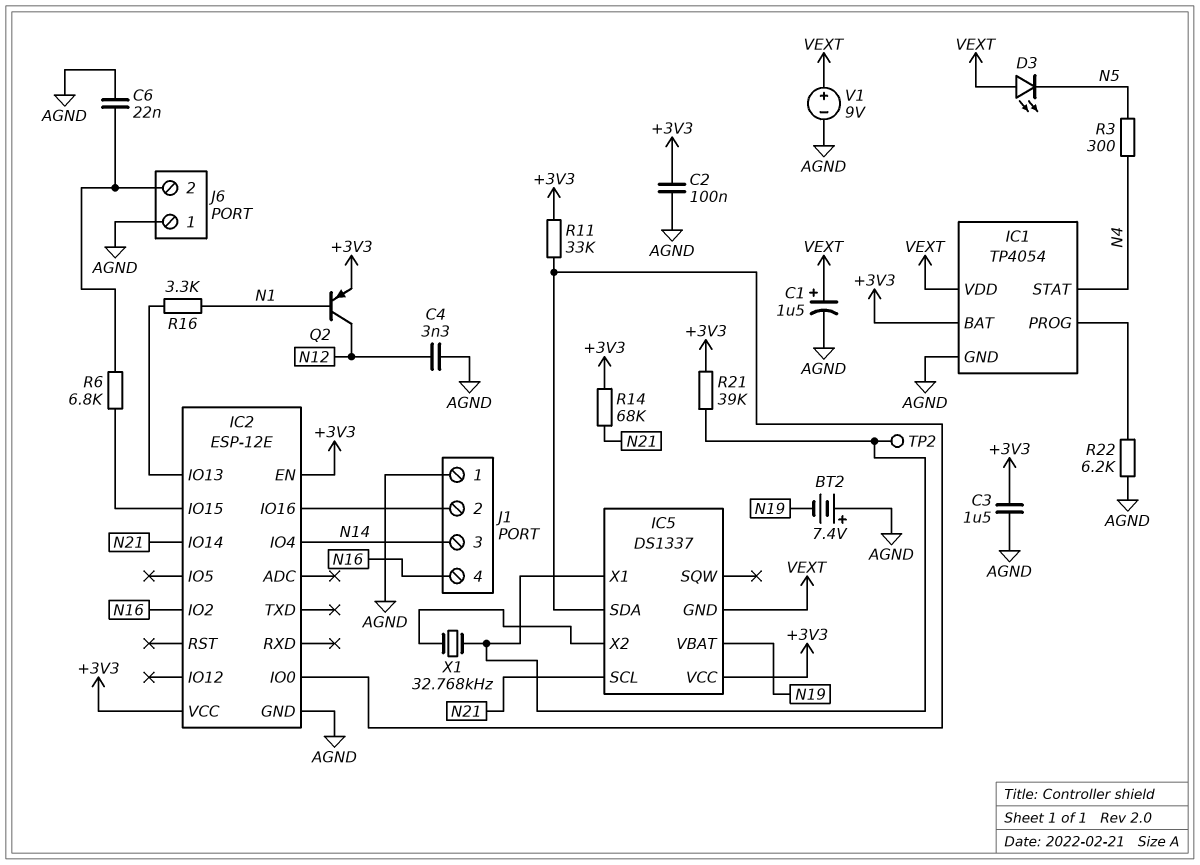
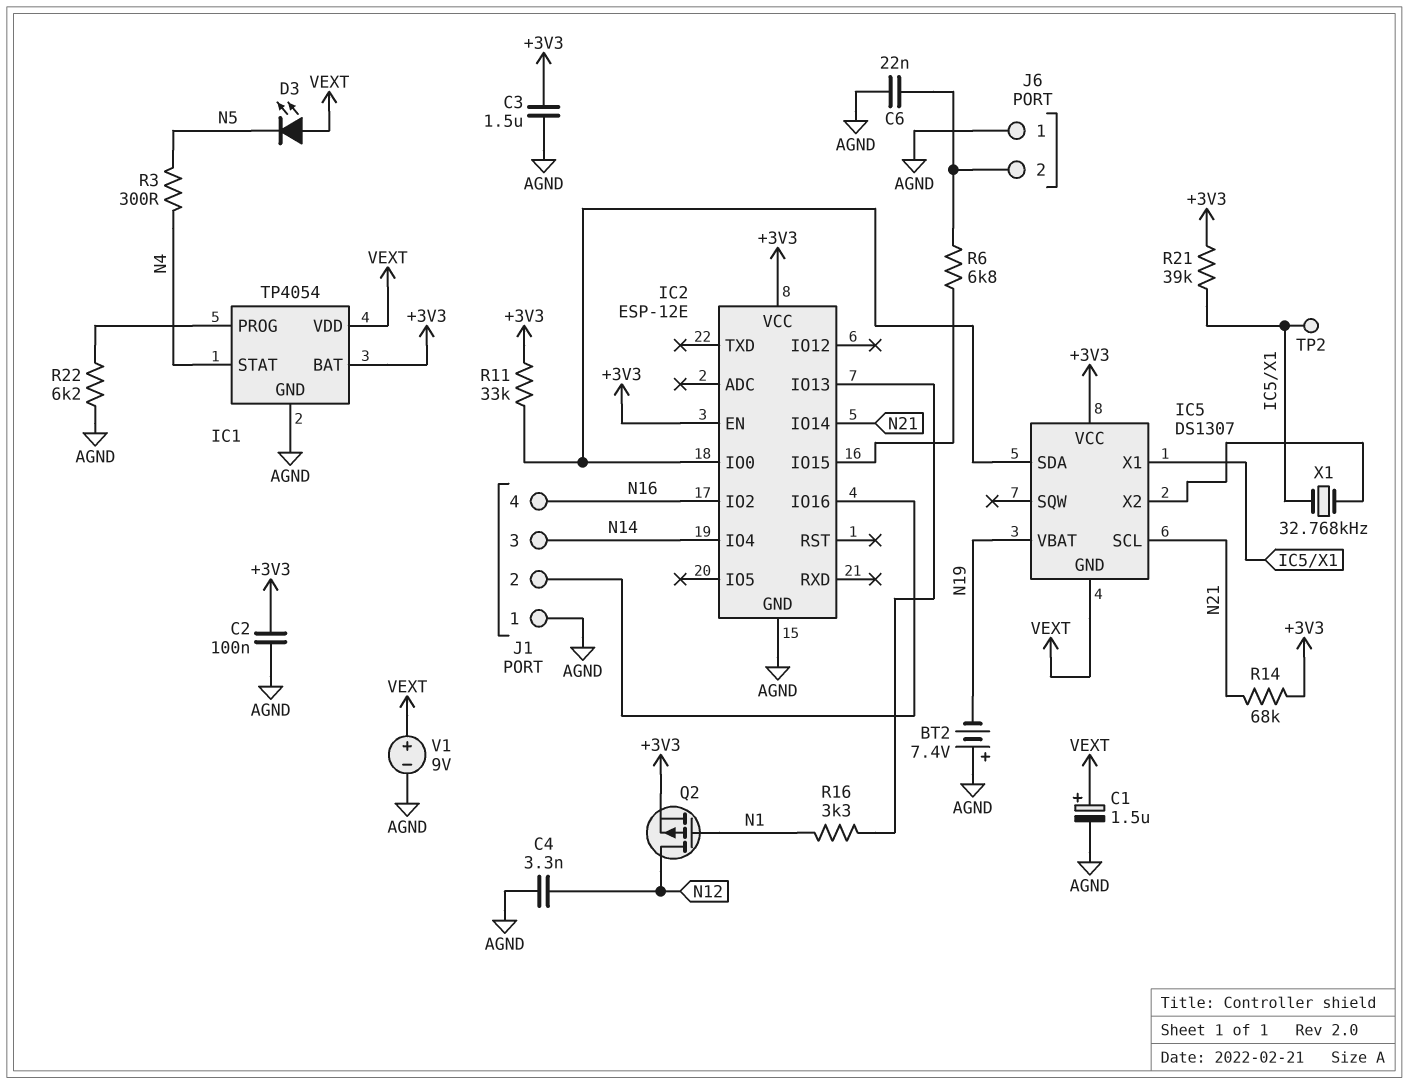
IC5: DS1337 -> DS1307
Q2: PNP (B N1, C N12, E +3V3) -> PMOS (G N1, D N12, S +3V3)

